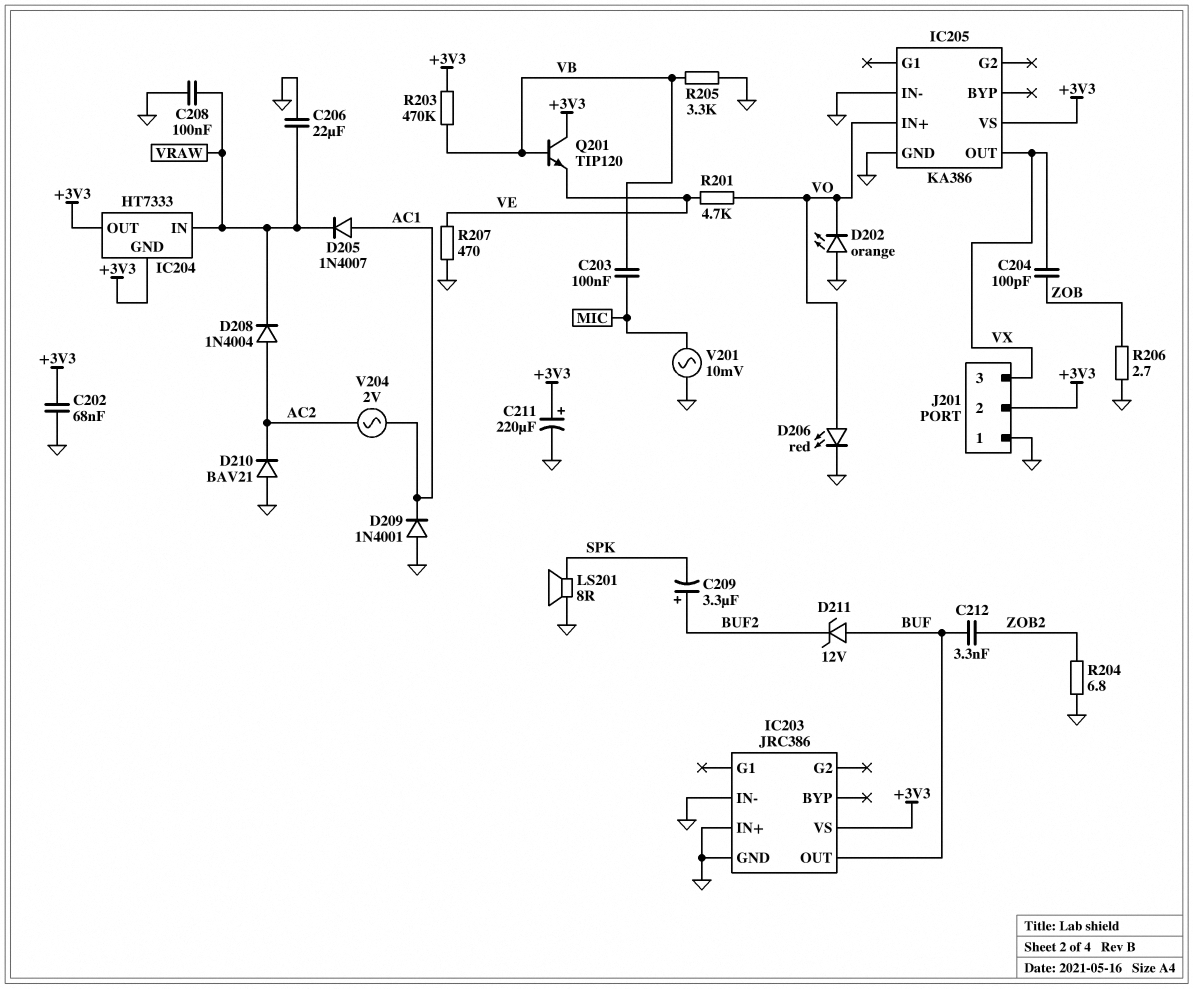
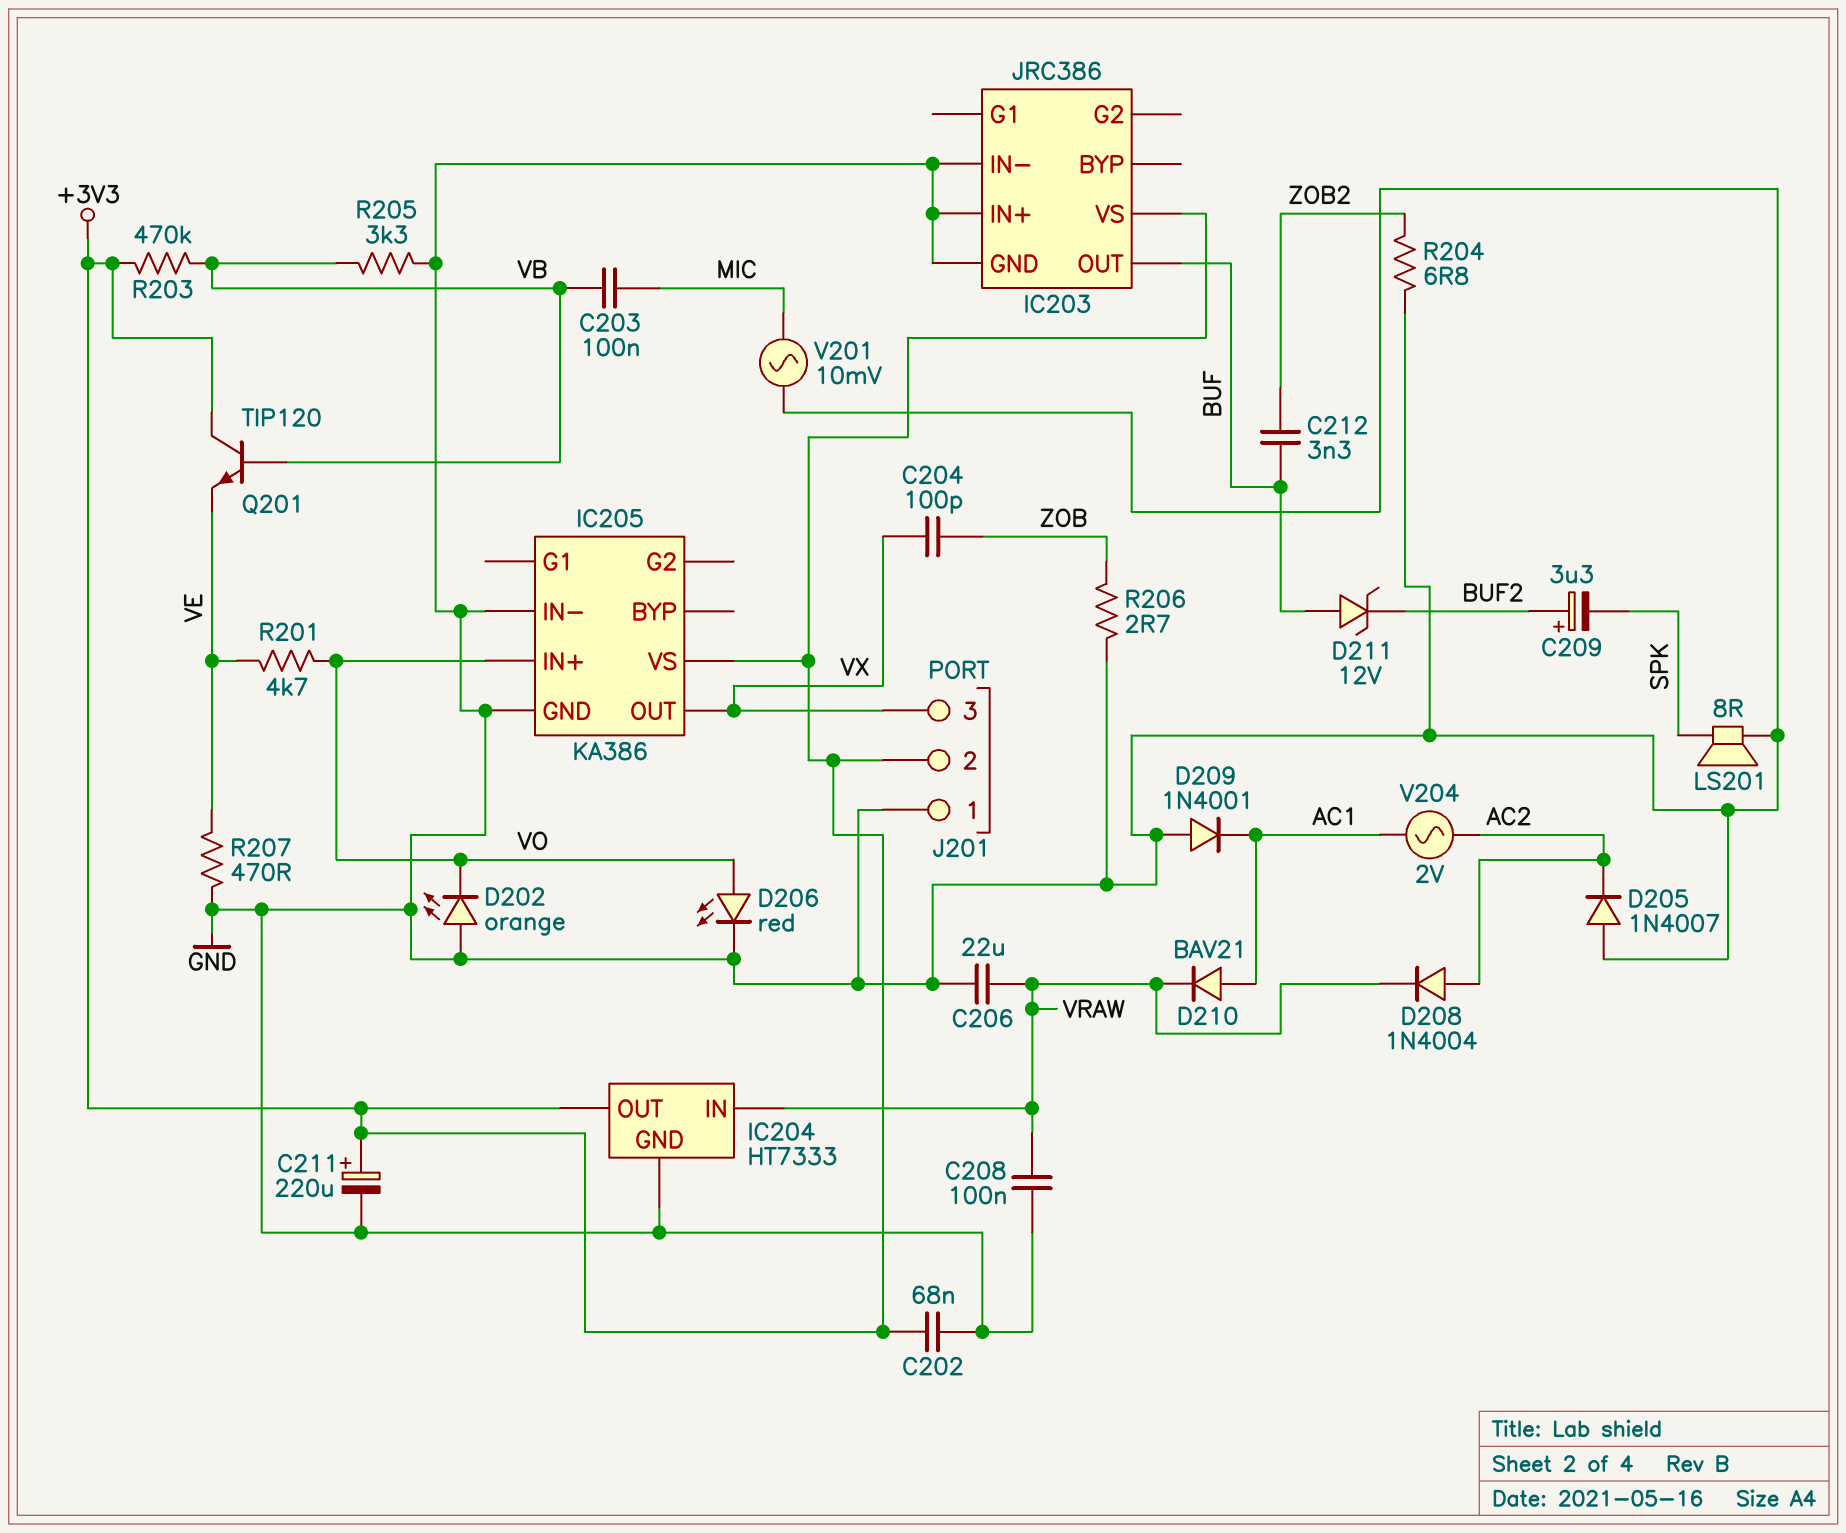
D205: diode 1N4007 (A AC1, K VRAW) -> diode 1N4007 (A GND, K AC2)
D210: diode BAV21 (A GND, K AC2) -> diode BAV21 (A AC1, K VRAW)
IC204 pin GND: +3V3 -> GND

